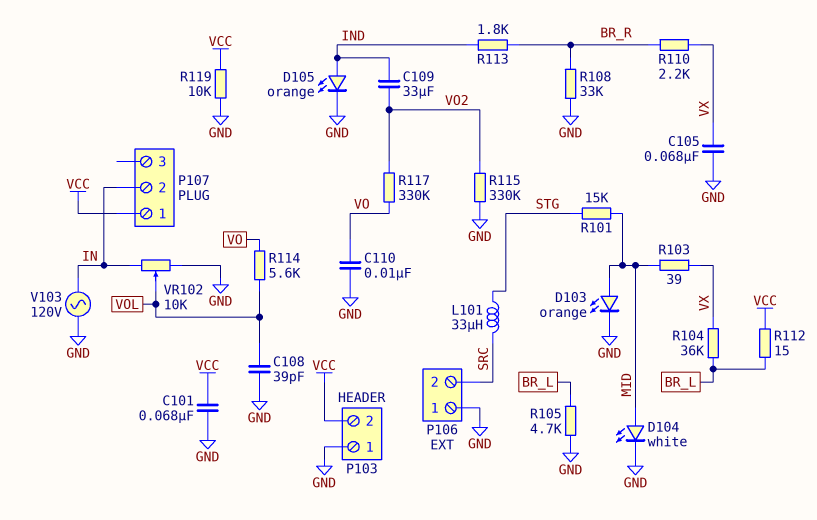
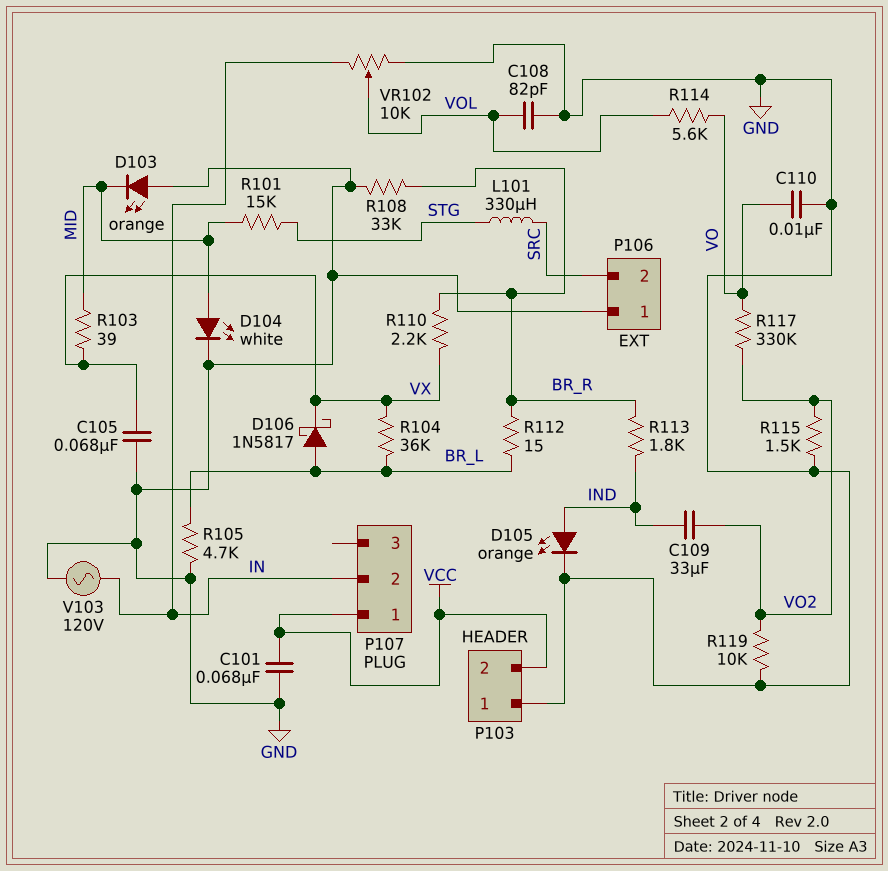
C108: 39pF (GND, VOL) -> 82pF (GND, VOL)
D103: LED orange (A MID, K GND) -> LED orange (A GND, K MID)
D106: none -> schottky 1N5817 (A BR_L, K VX)
L101: 33uH (SRC, STG) -> 330uH (SRC, STG)
R112: 15 (BR_L, VCC) -> 15 (BR_L, BR_R)
R115: 330k (GND, VO2) -> 1.5k (GND, VO2)
R119: 10k (GND, VCC) -> 10k (GND, VO2)

